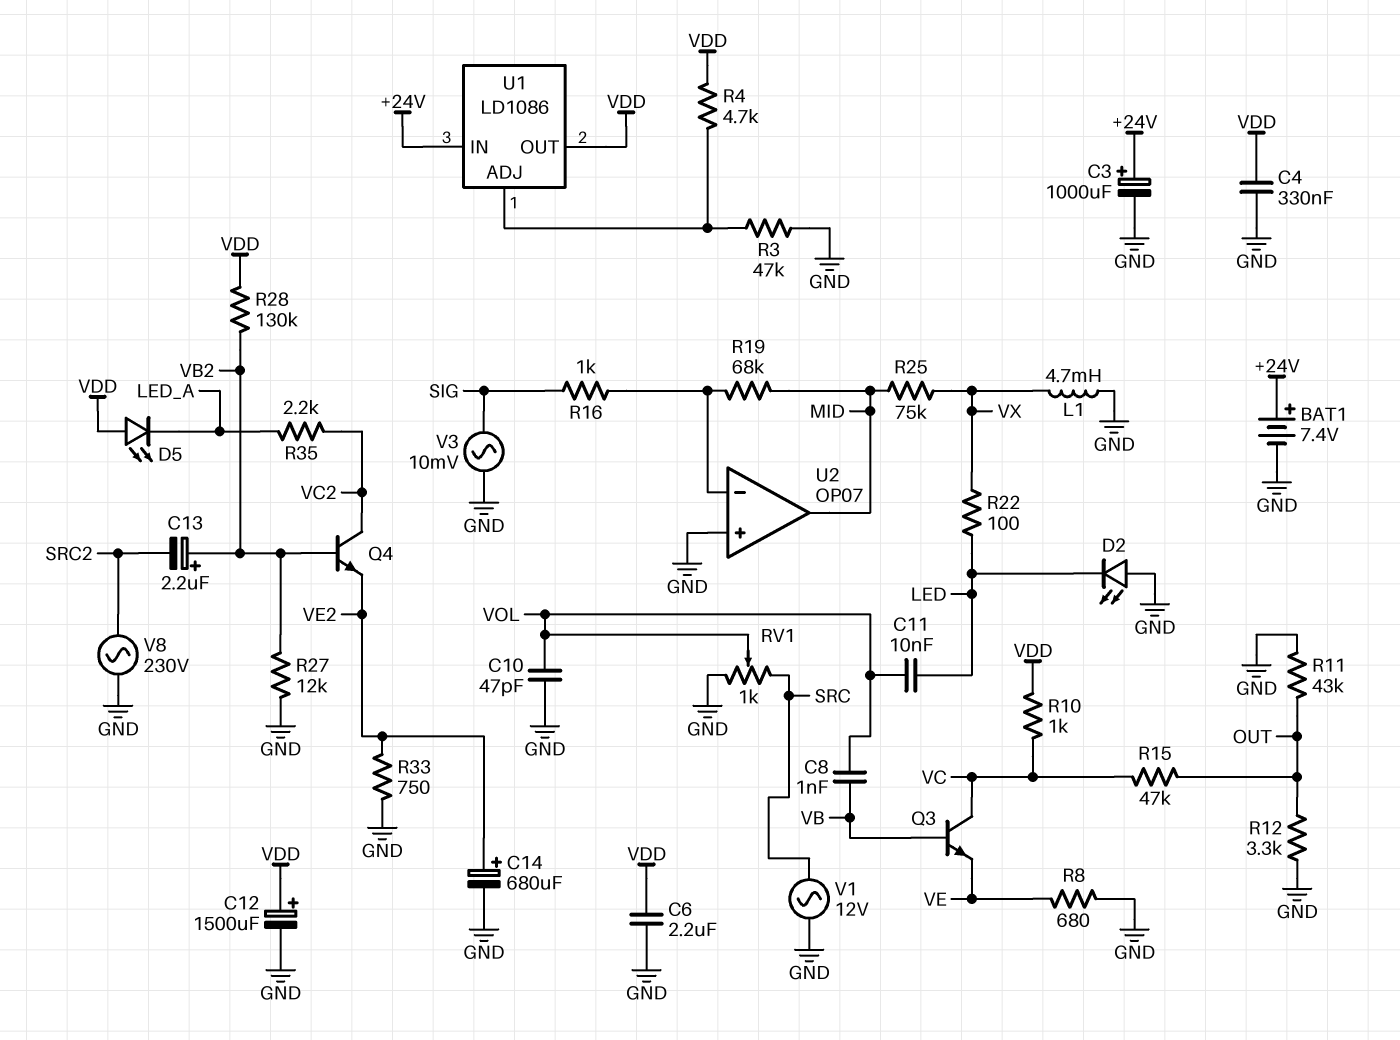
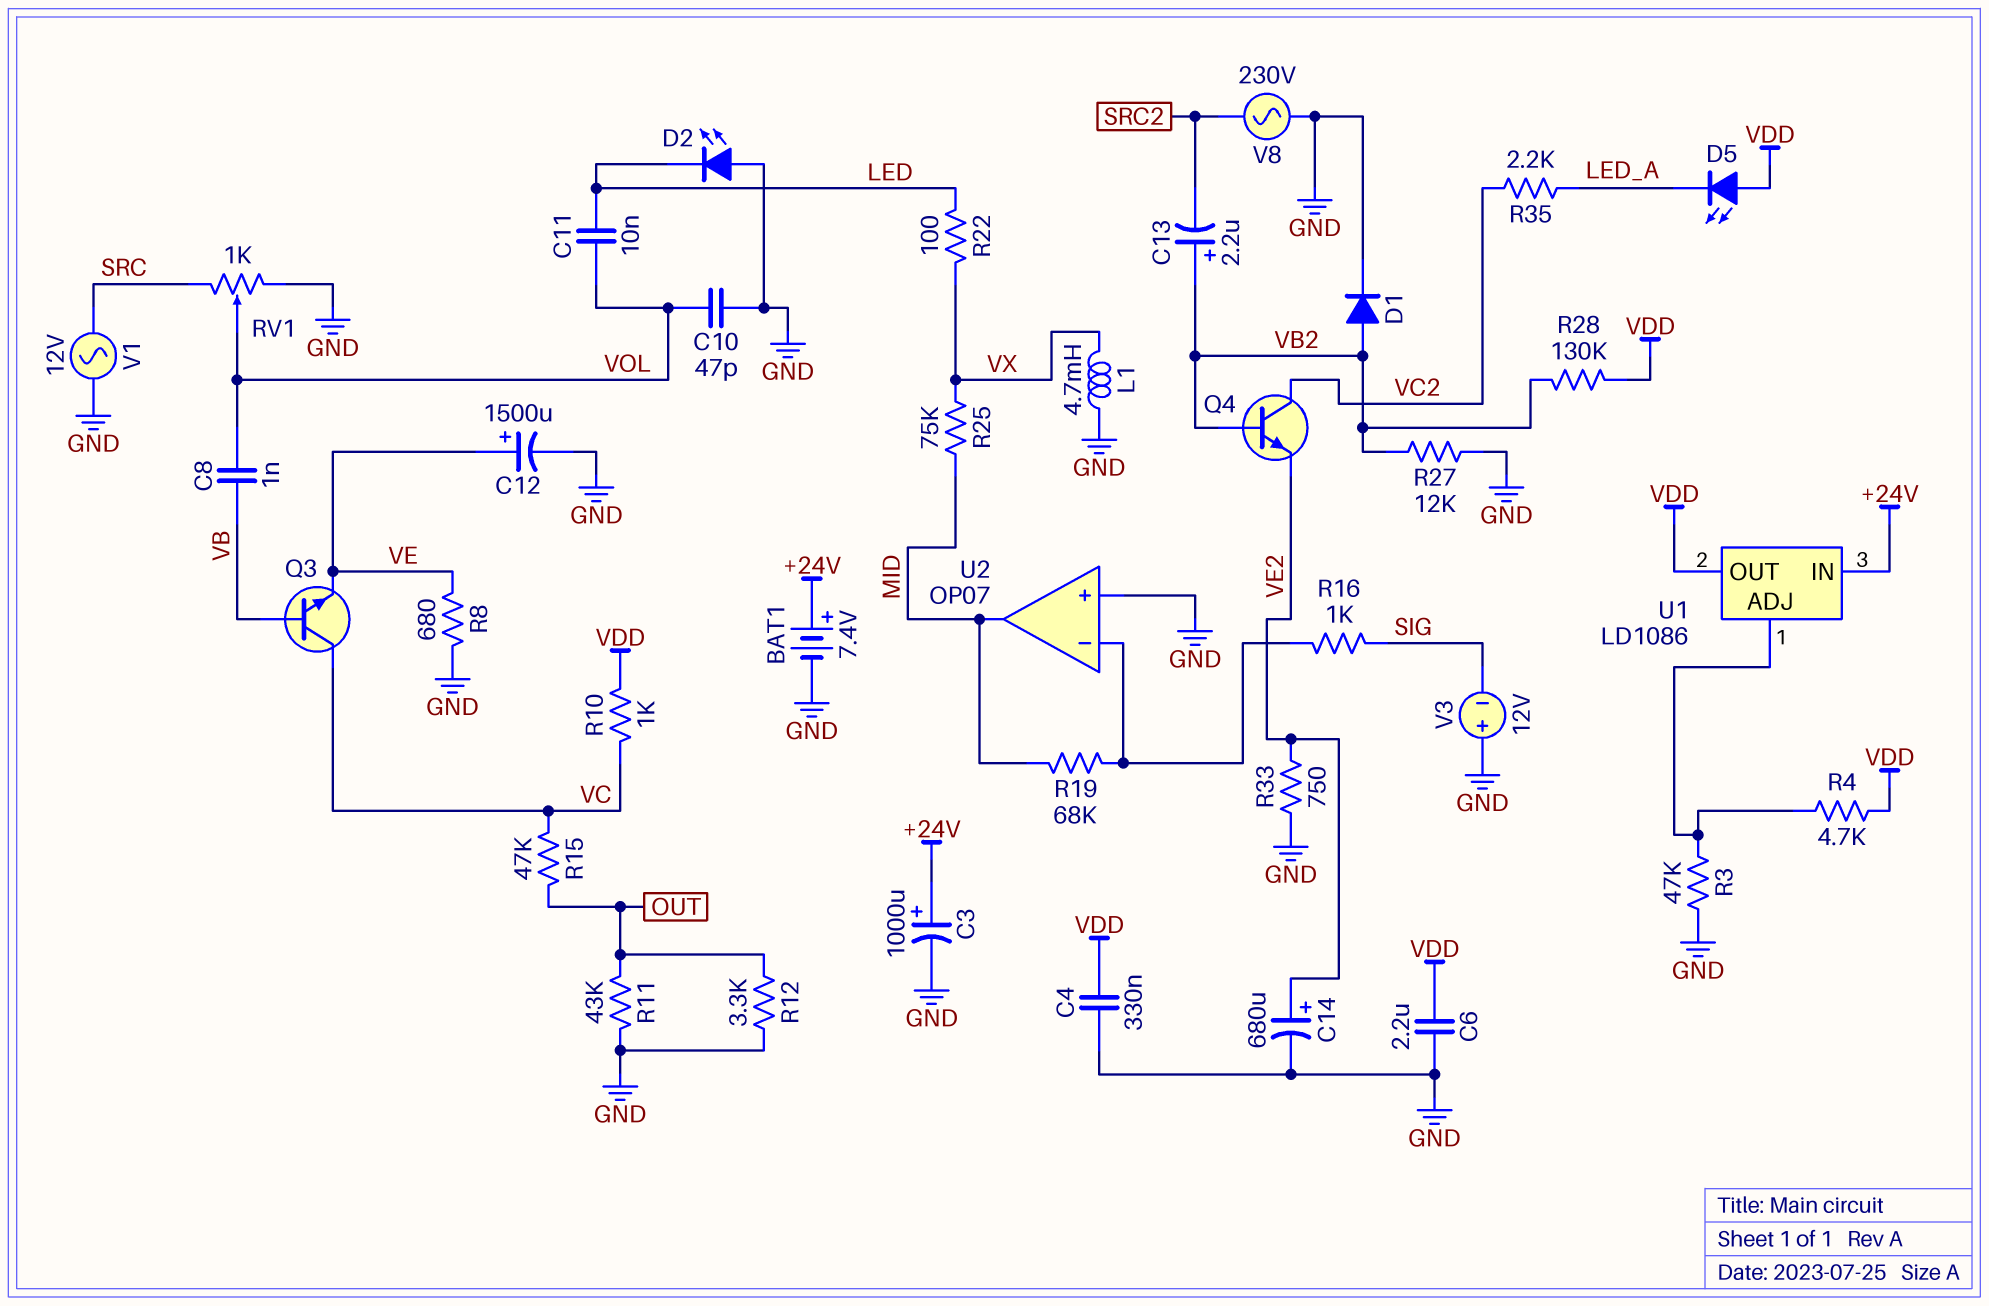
C12: 1500uF (plus VDD, minus GND) -> 1500uF (plus VE, minus GND)
D1: none -> diode (A VB2, K GND)
V3: AC 10mV (GND, SIG) -> 12V (plus GND, minus SIG)

